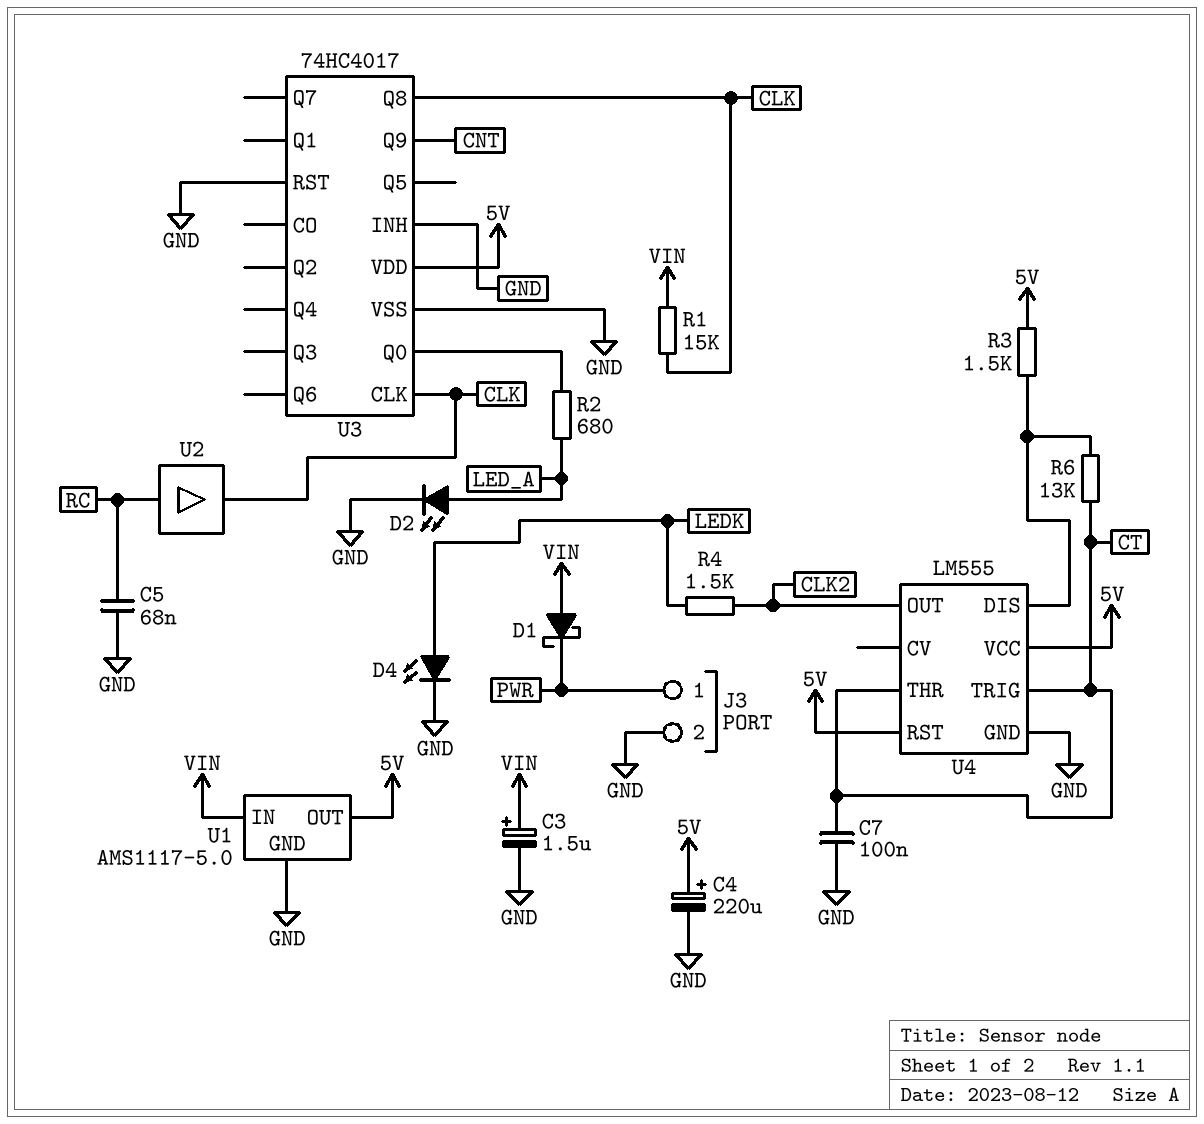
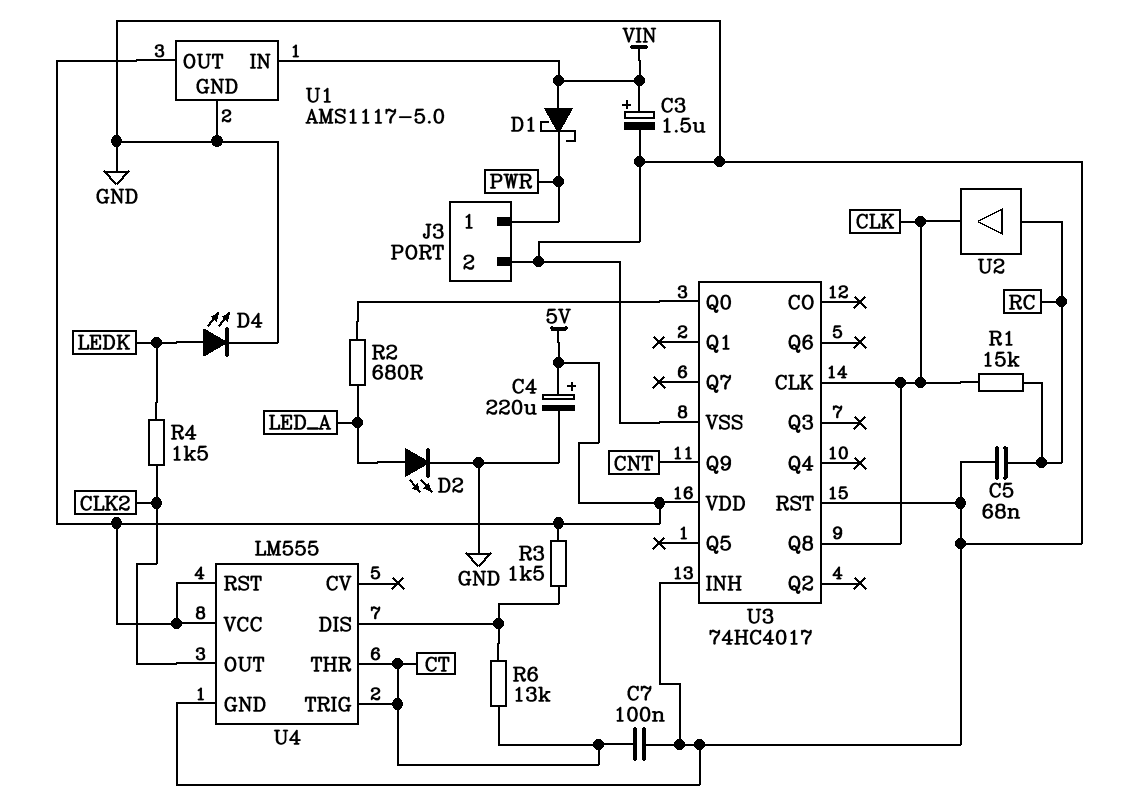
R1: 15k (CLK, VIN) -> 15k (CLK, RC)

